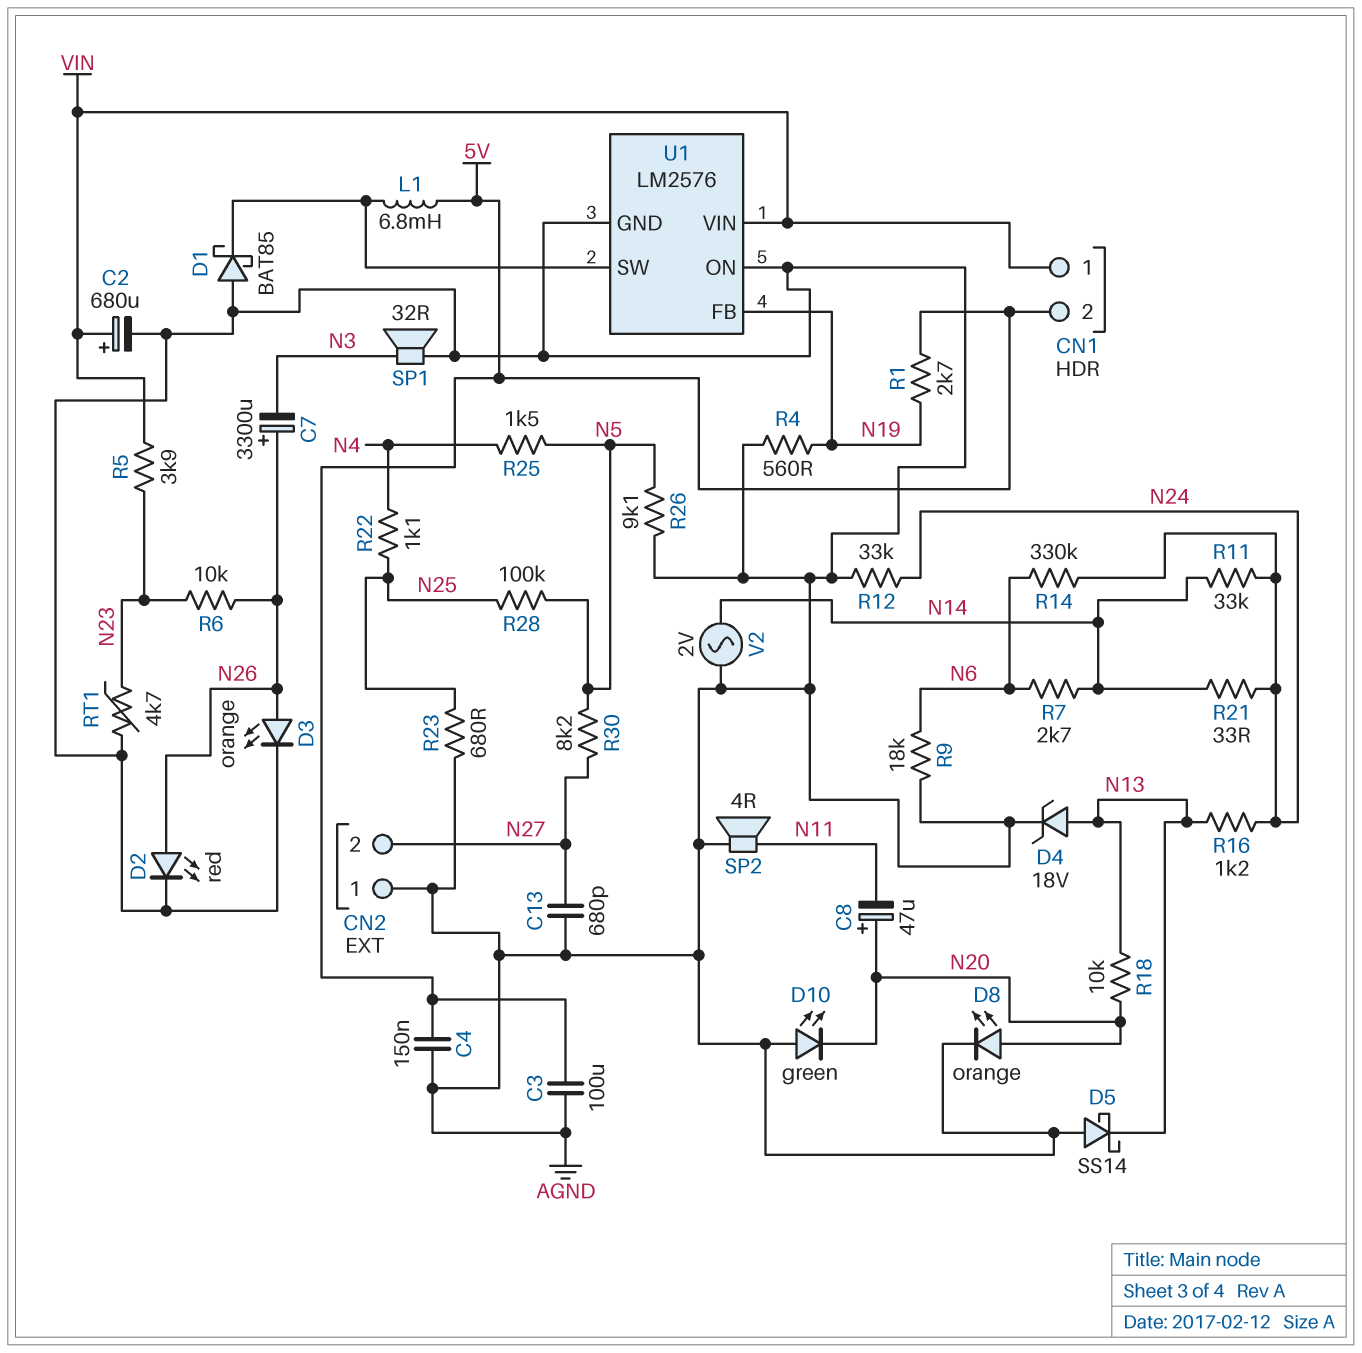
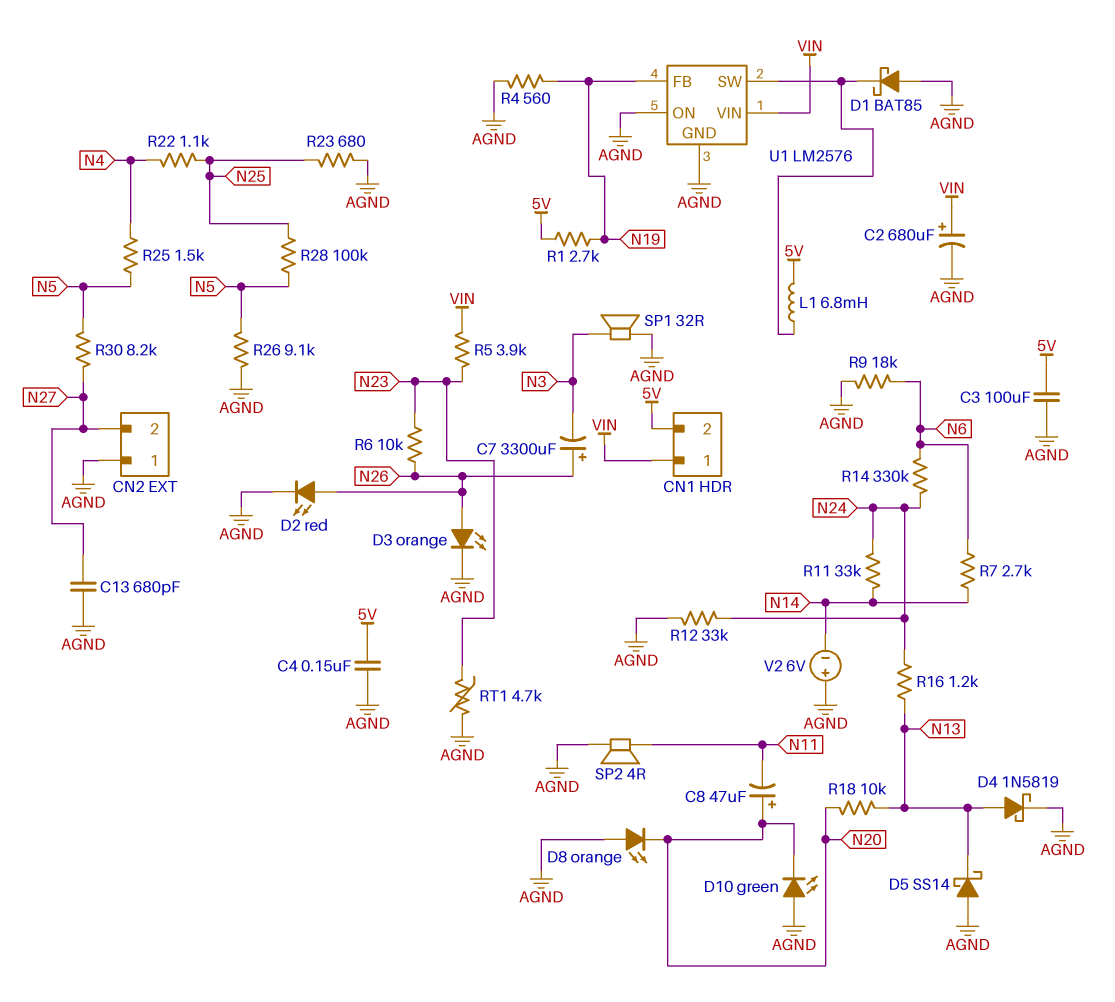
D4: zener 18V (A N13, K AGND) -> schottky 1N5819 (A N13, K AGND)
D8: LED orange (A N20, K AGND) -> LED orange (A AGND, K N20)
R21: 33 (N14, N24) -> none
V2: AC 2V (AGND, N14) -> 6V (plus AGND, minus N14)

